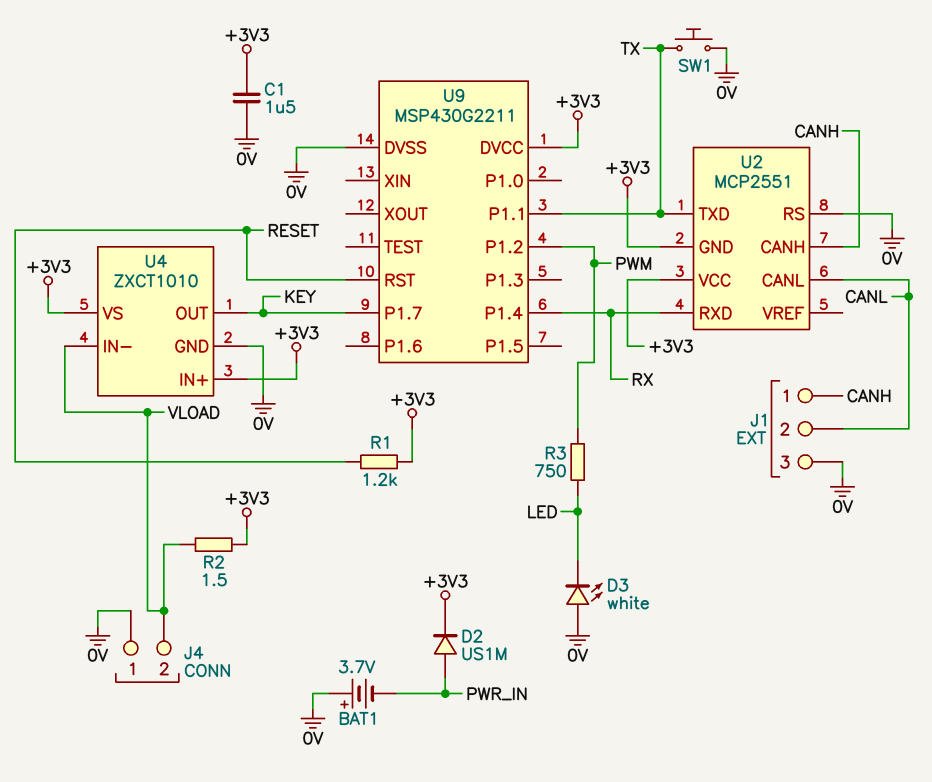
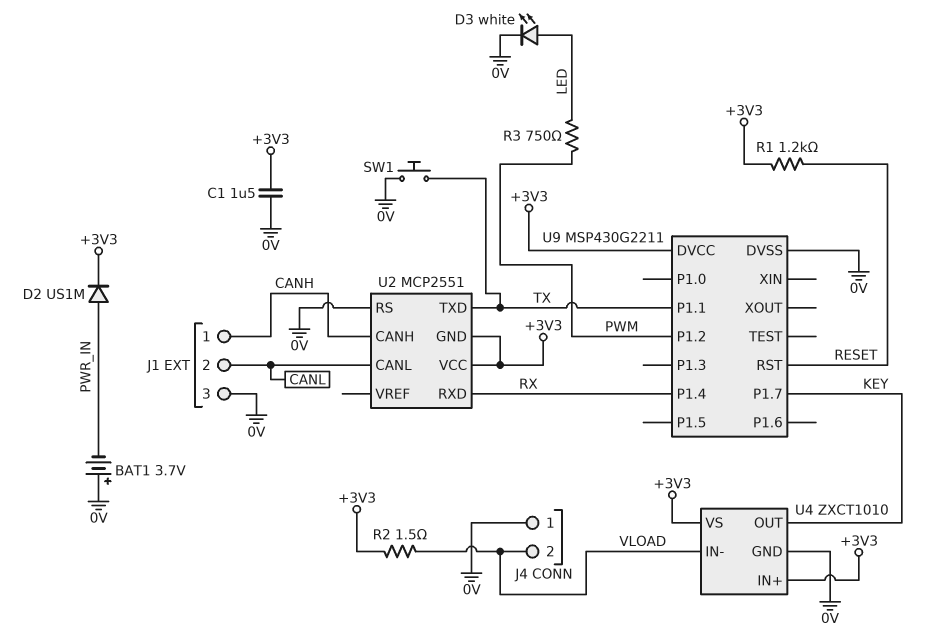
D3: LED white (A 0V, K LED) -> LED white (A LED, K 0V)

